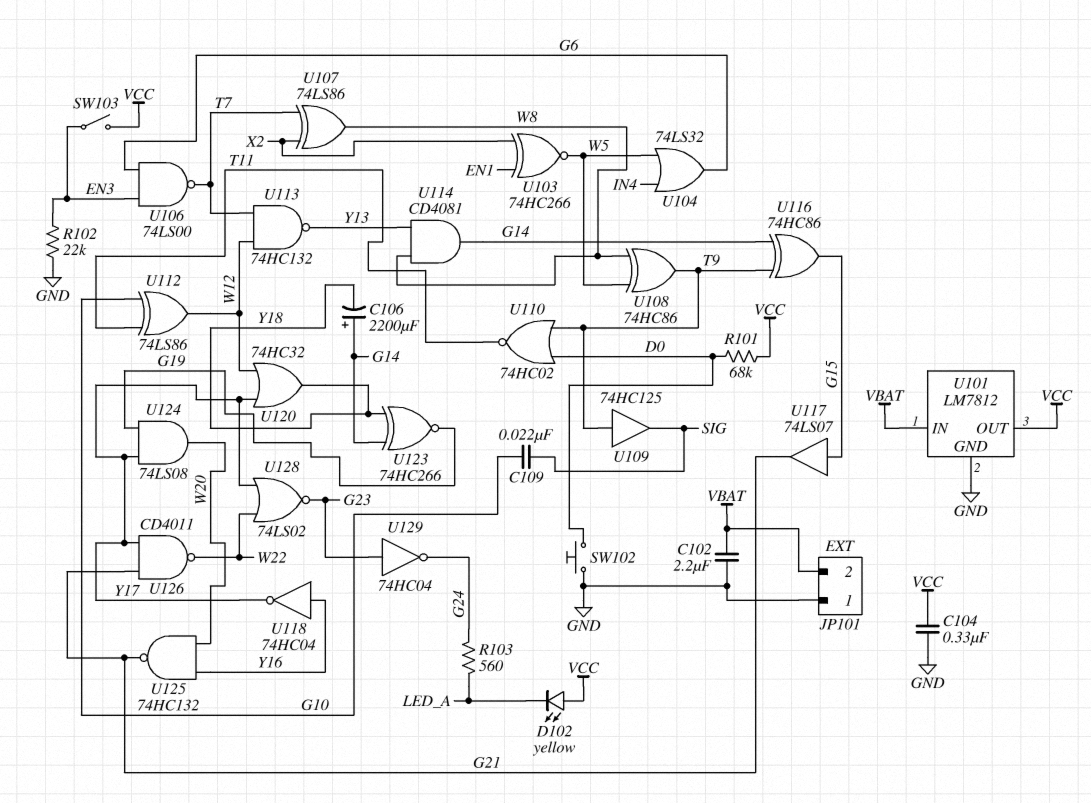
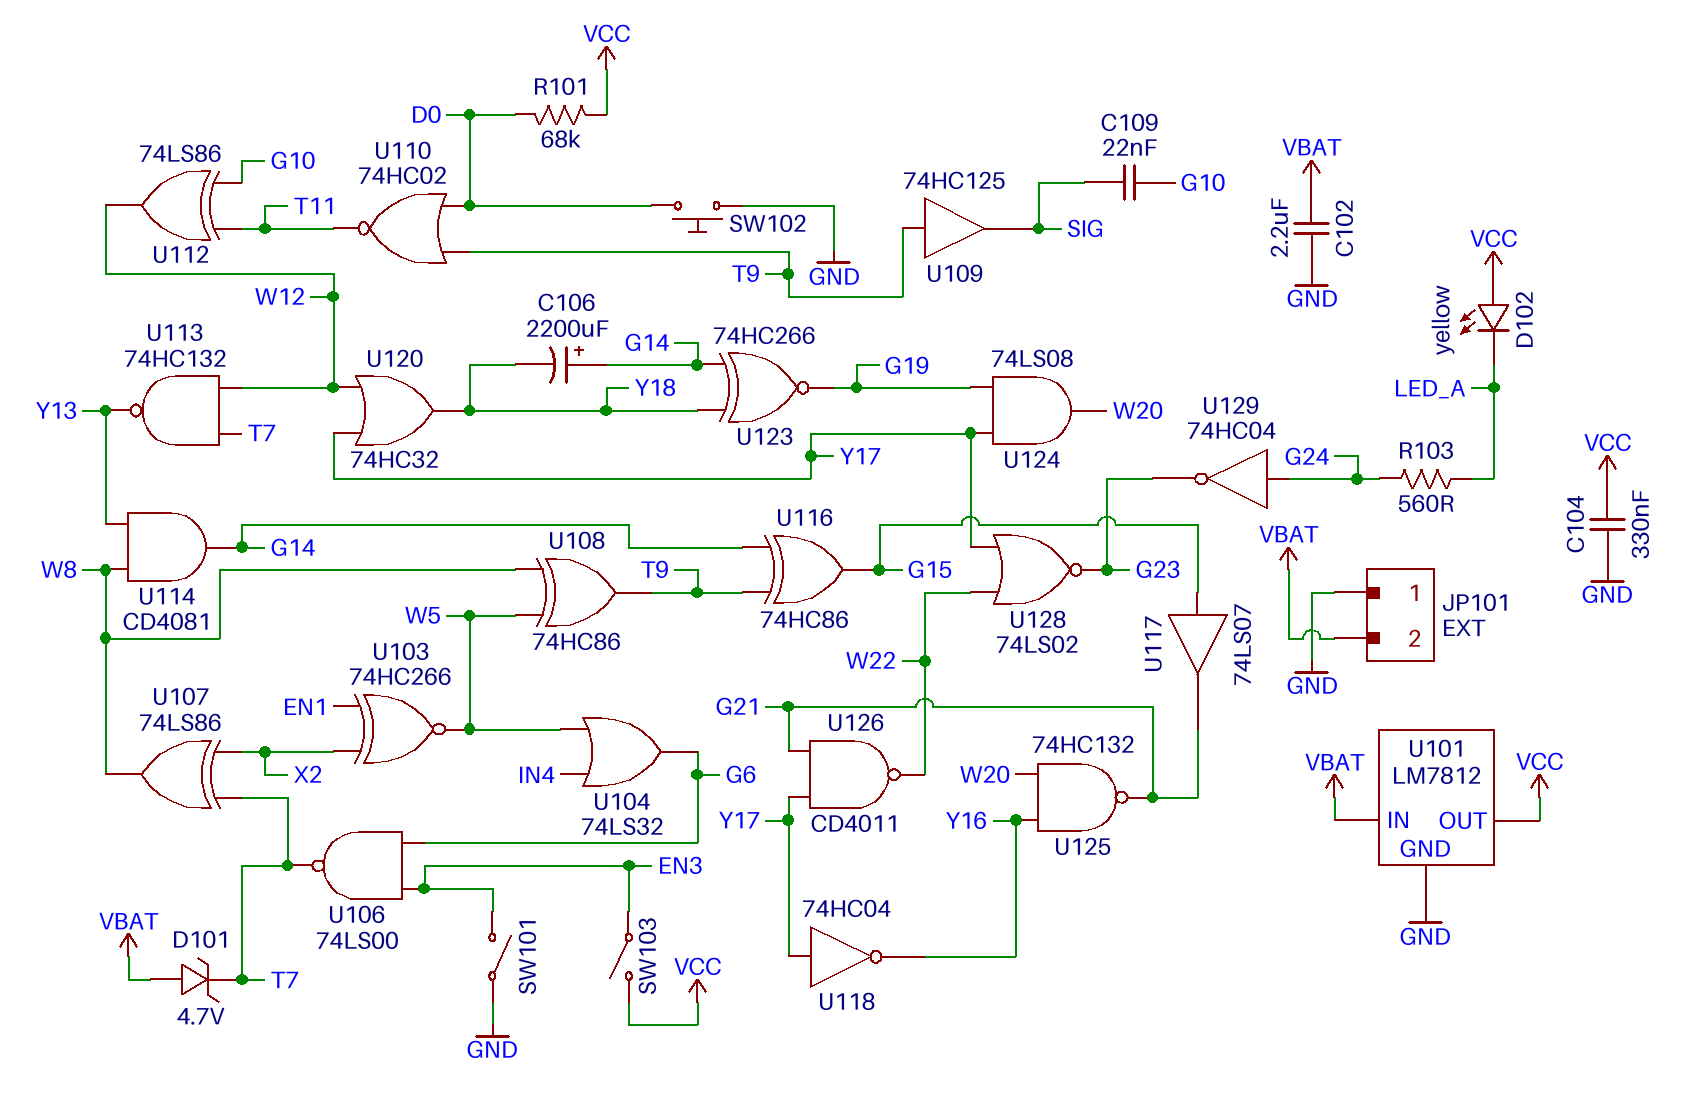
D101: none -> zener 4.7V (A VBAT, K T7)
R102: 22k (EN3, GND) -> none
SW101: none -> switch (EN3, GND)
U118: NOT 74HC04 (in Y16, out Y17) -> NOT 74HC04 (in Y17, out Y16)
U129: NOT 74HC04 (in G23, out G24) -> NOT 74HC04 (in G24, out G23)

